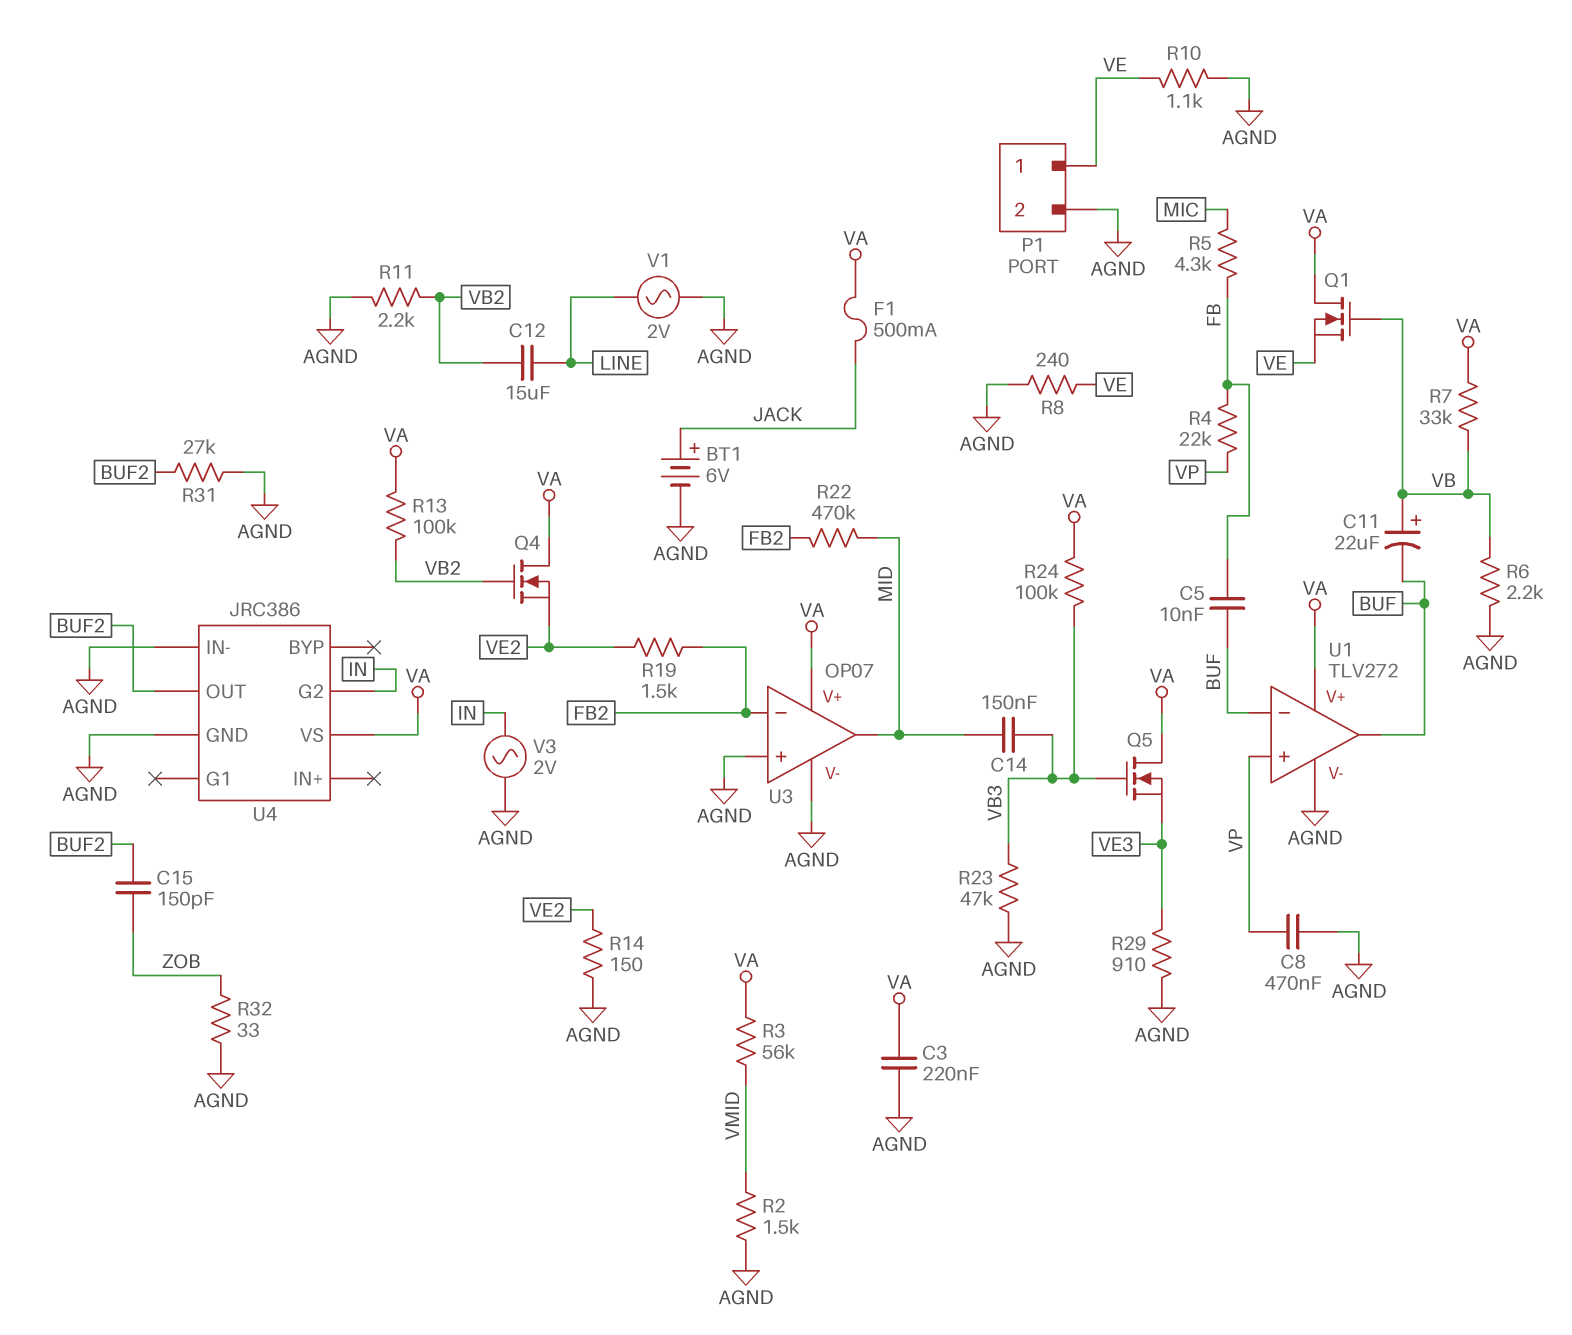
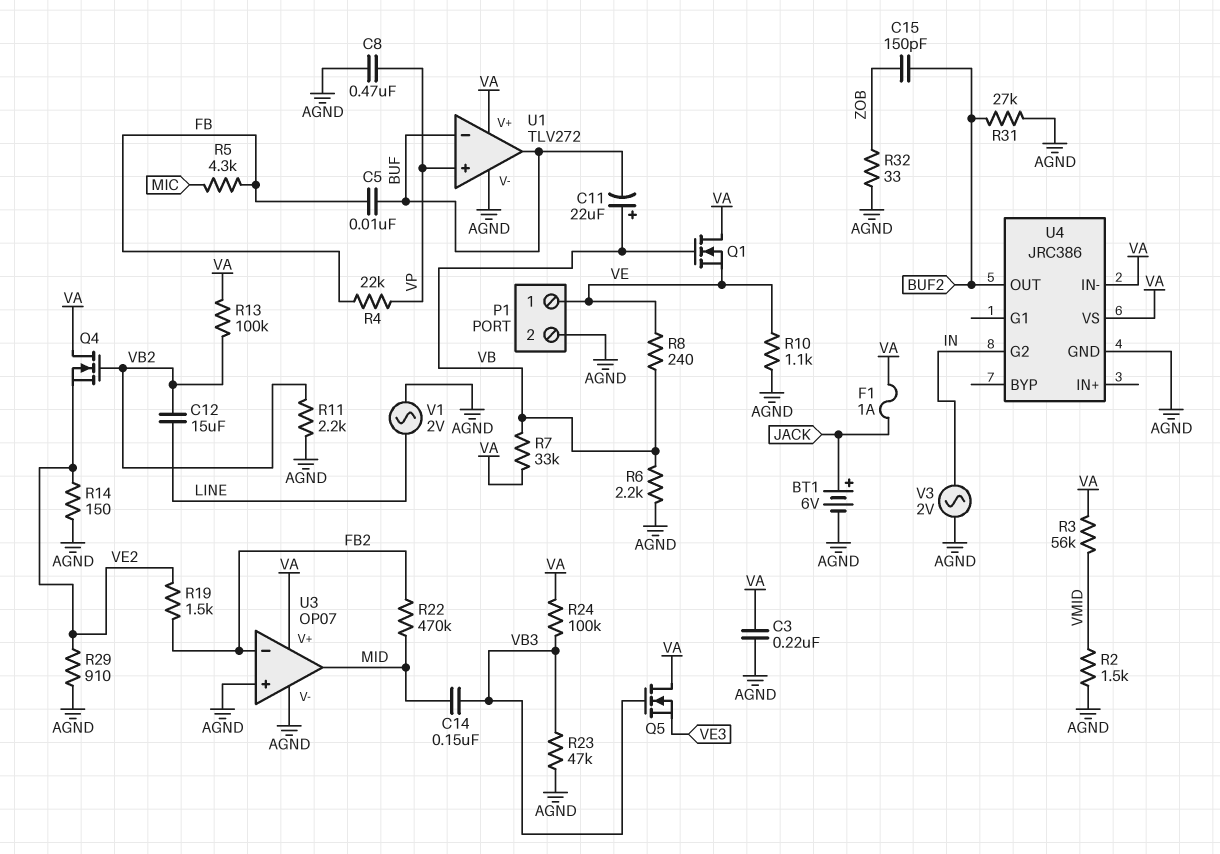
F1: 500mA (JACK, VA) -> 1A (JACK, VA)
R8: 240 (AGND, VE) -> 240 (VB, VE)
R29: 910 (AGND, VE3) -> 910 (AGND, VE2)
U4 pin IN-: AGND -> VA

